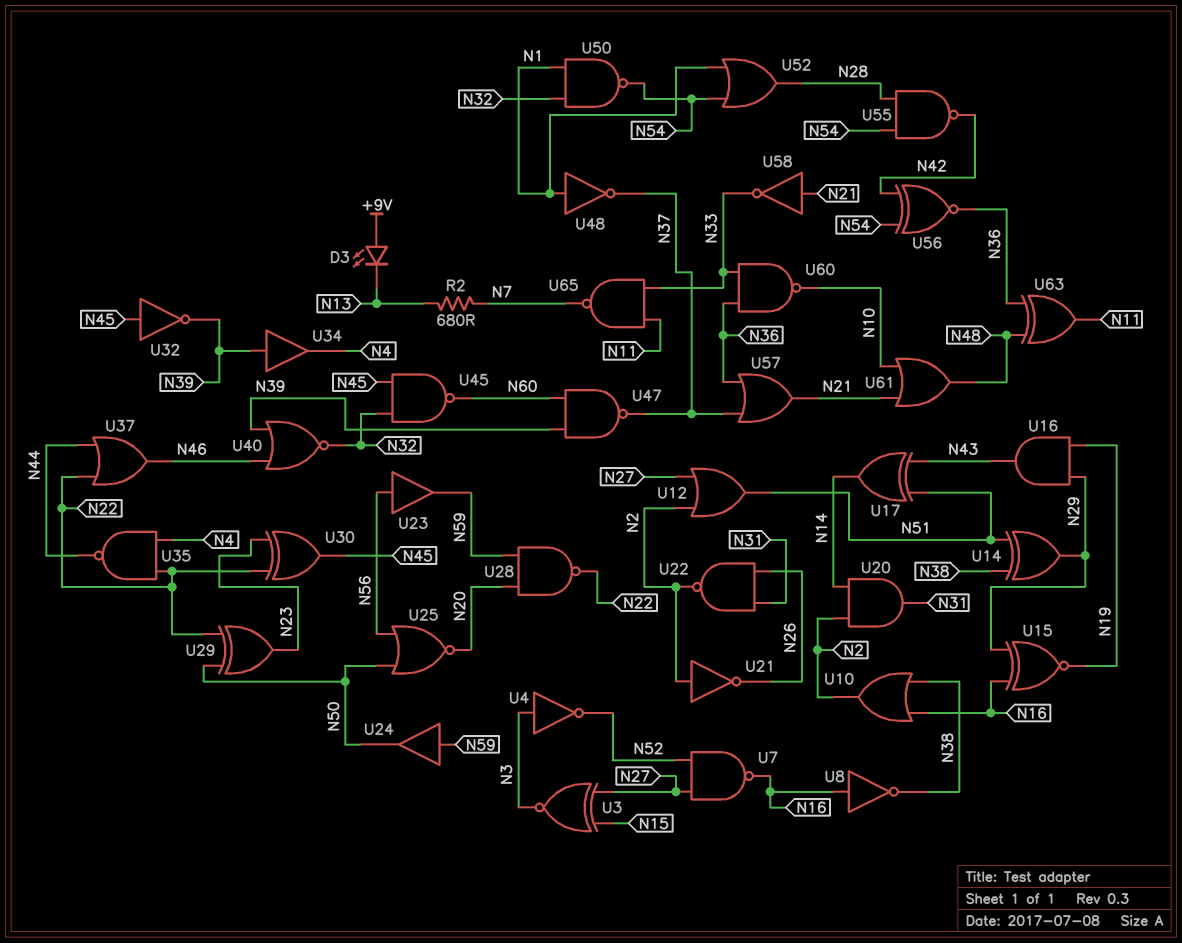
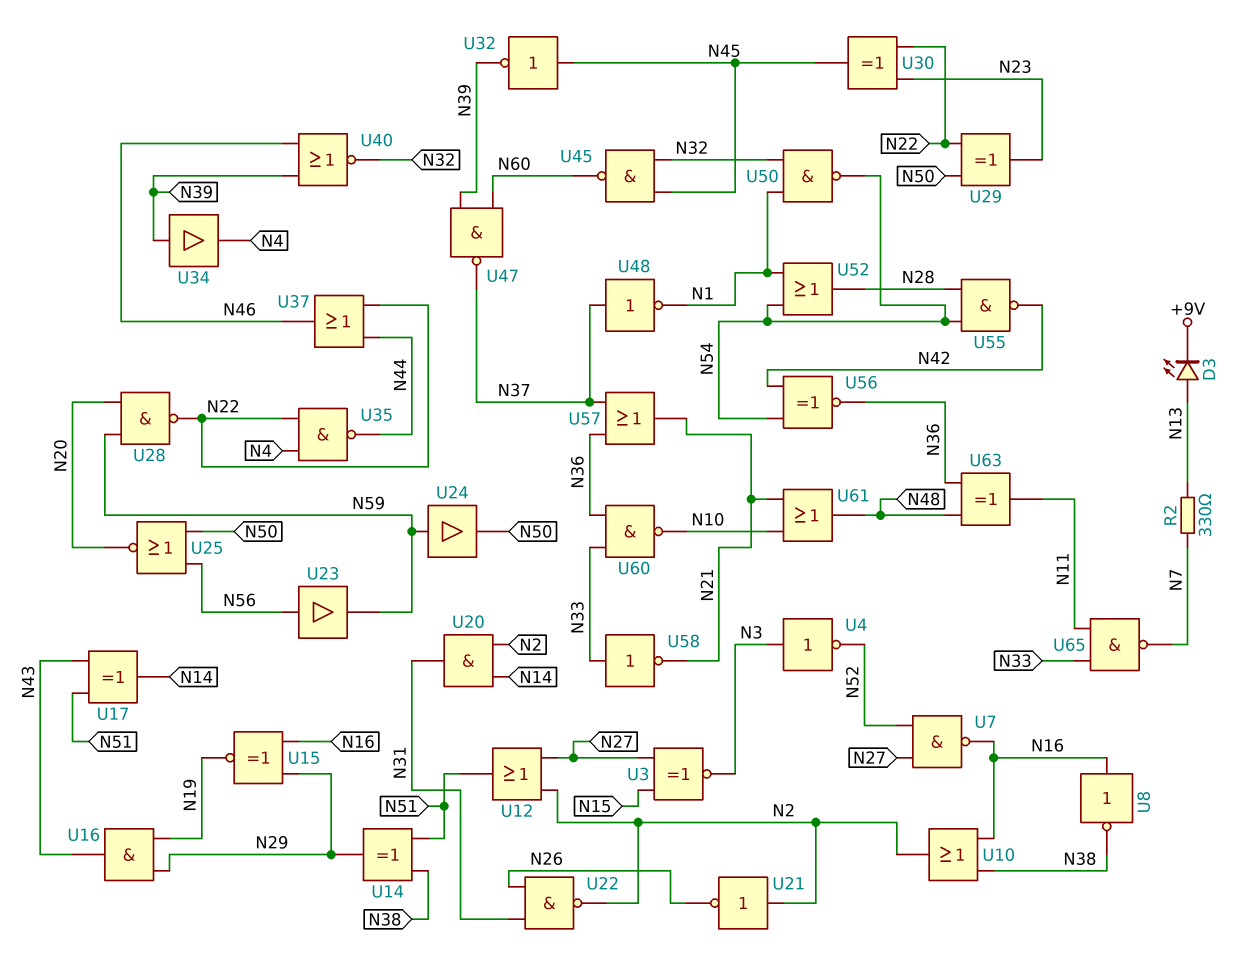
D3: LED (A +9V, K N13) -> LED (A N13, K +9V)
R2: 680 (N7, N13) -> 330 (N7, N13)
U48: NOT (in N1, out N37) -> NOT (in N37, out N1)
U58: NOT (in N21, out N33) -> NOT (in N33, out N21)

